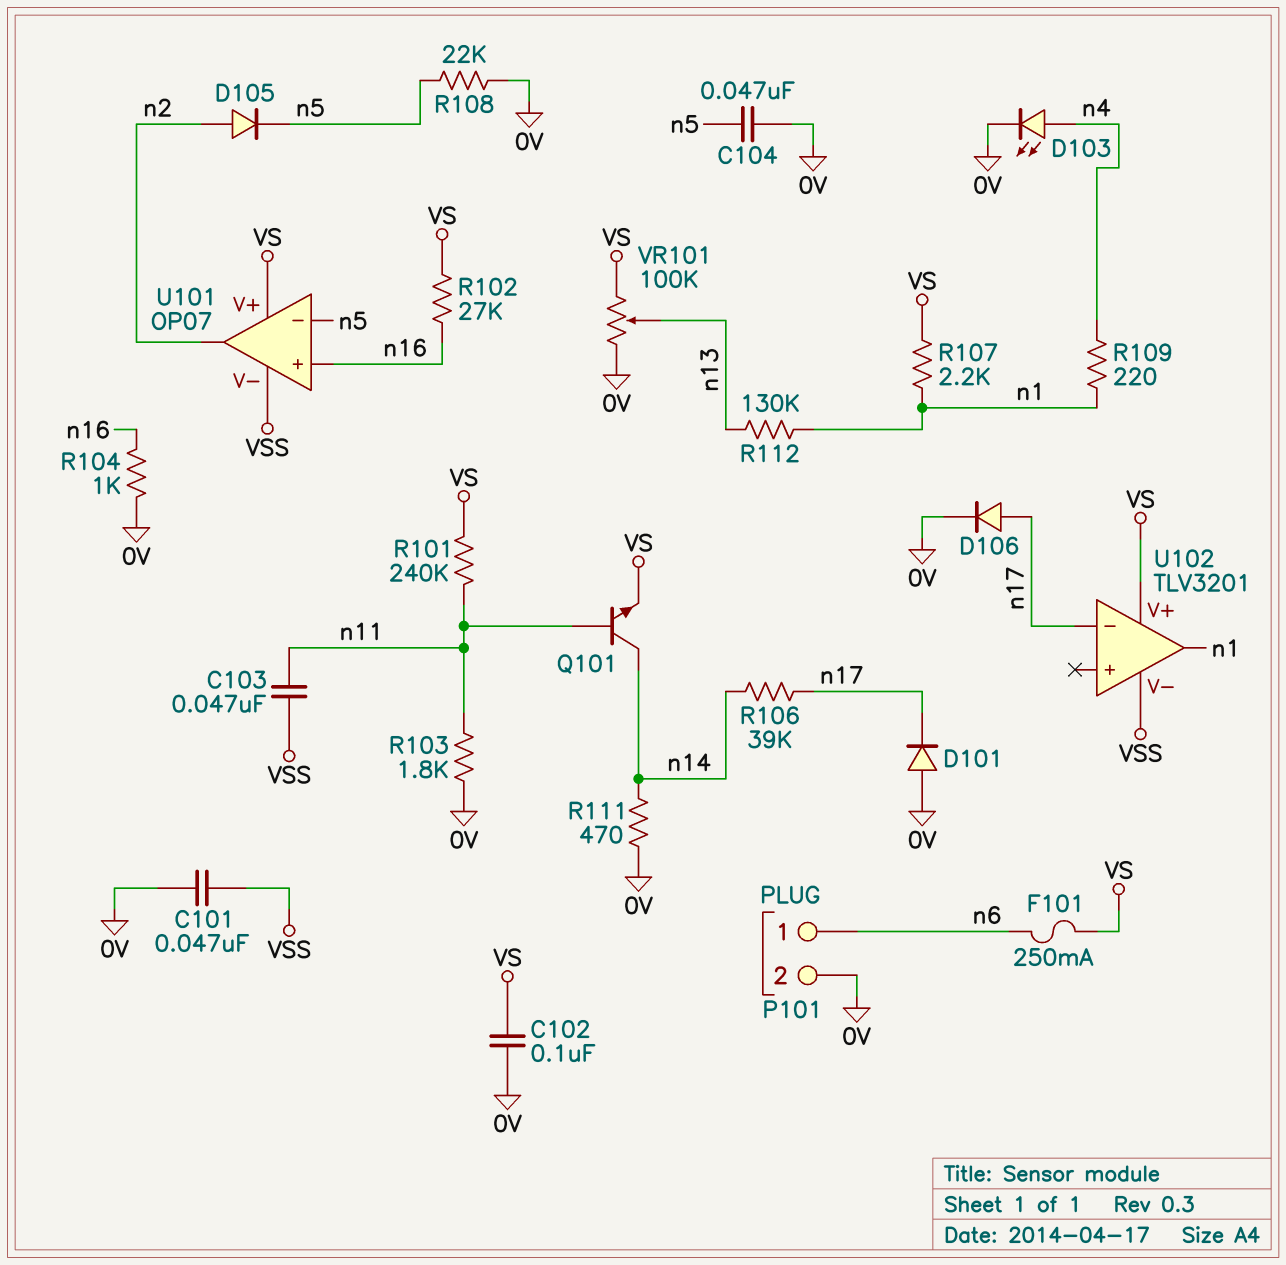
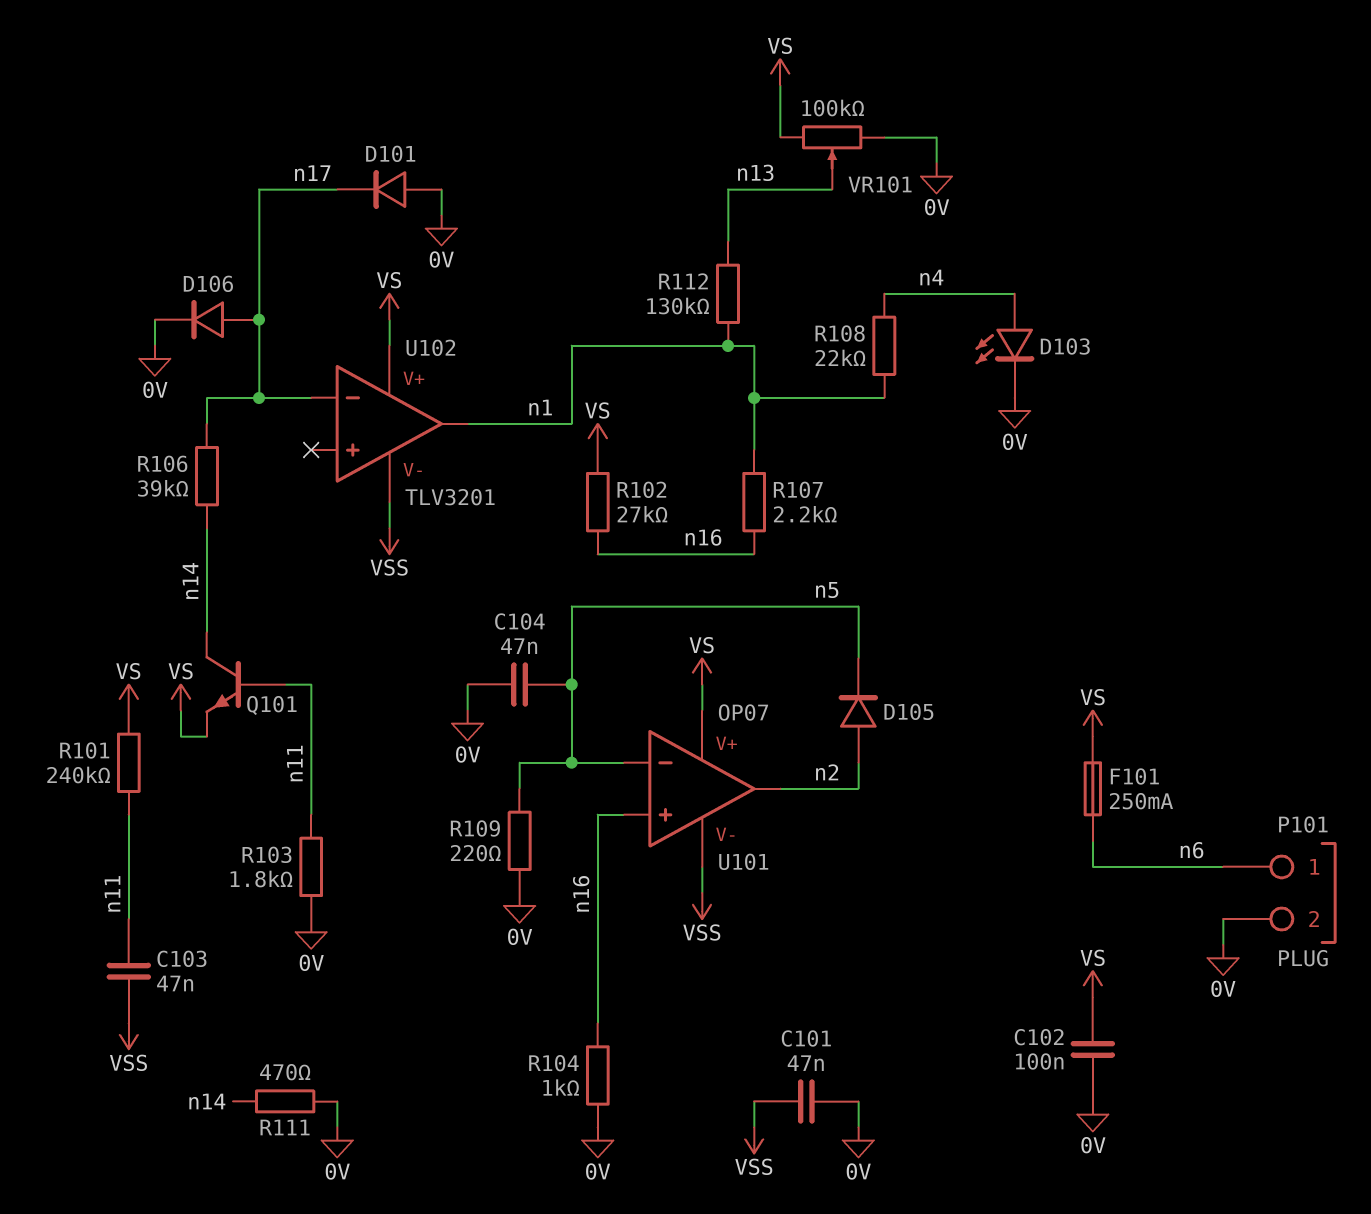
R107: 2.2k (VS, n1) -> 2.2k (n1, n16)
R108: 22k (0V, n5) -> 22k (n1, n4)
R109: 220 (n1, n4) -> 220 (0V, n5)

